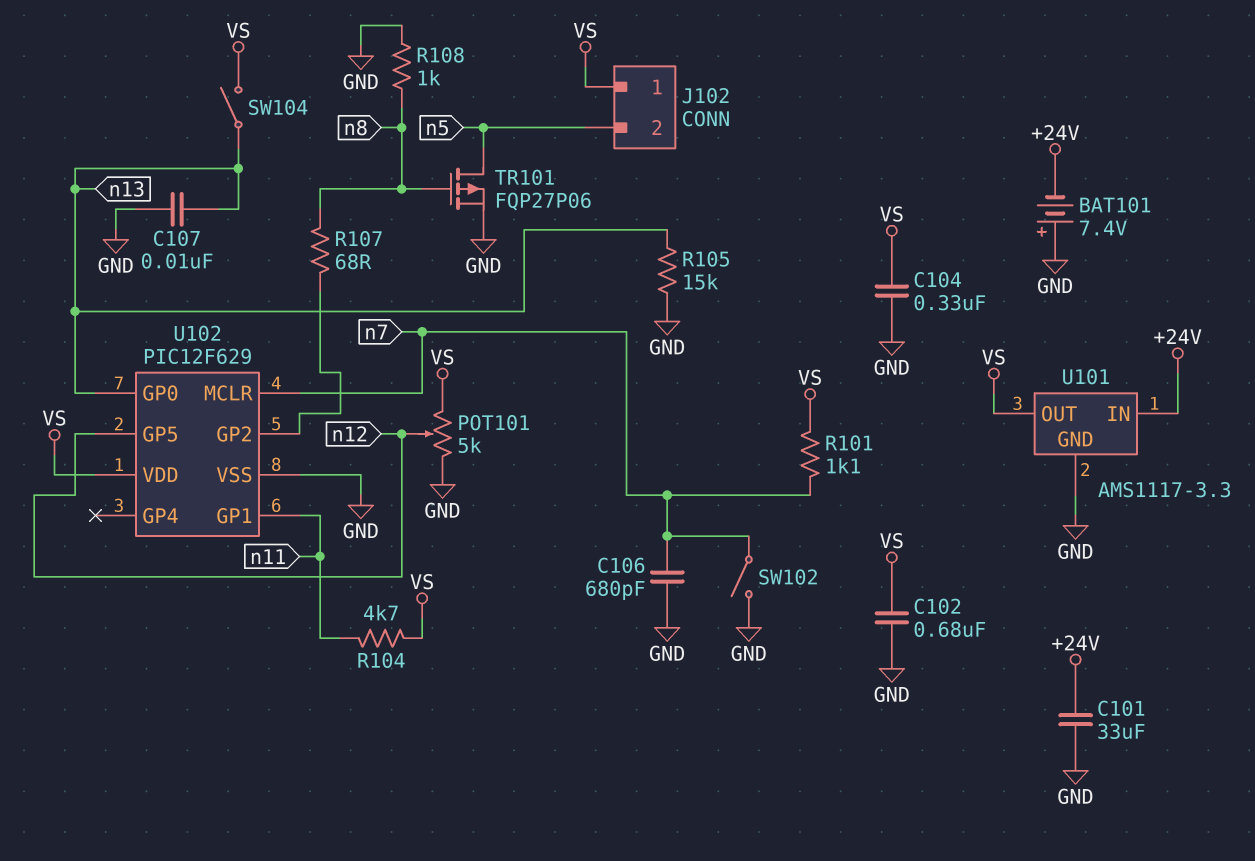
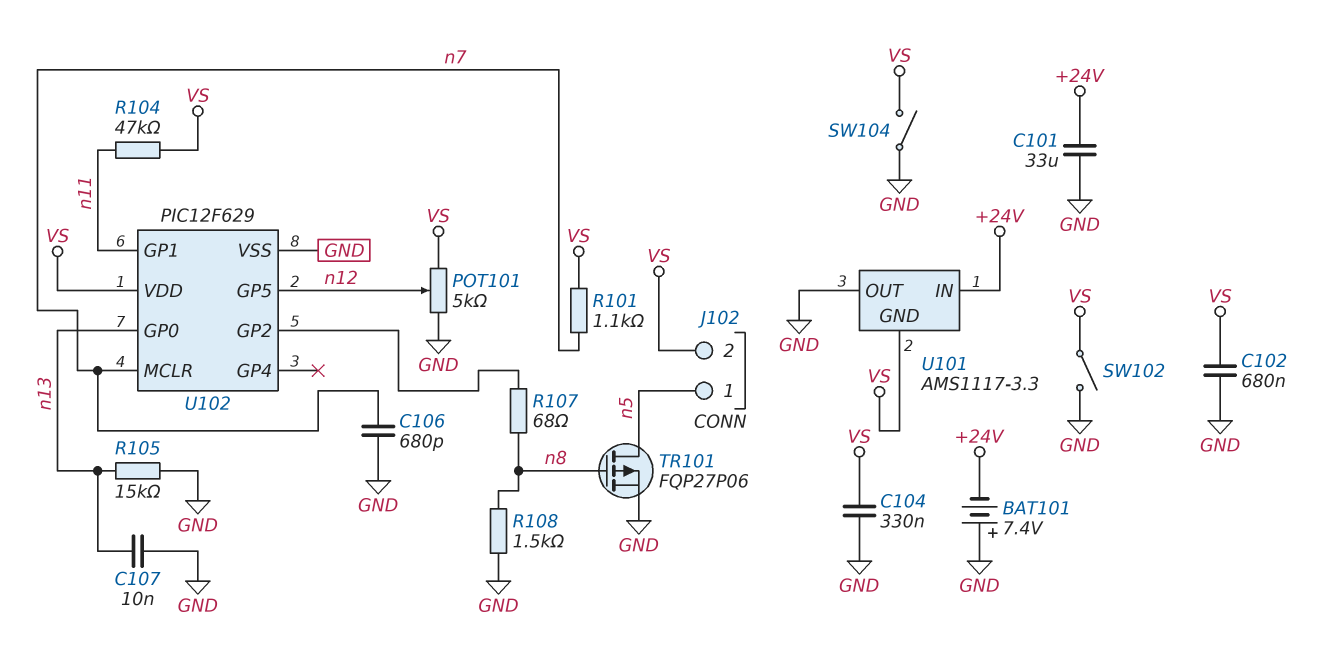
J102 pin 1: VS -> n5
J102 pin 2: n5 -> VS
R104: 4.7k (VS, n11) -> 47k (VS, n11)
R108: 1k (GND, n8) -> 1.5k (GND, n8)
SW102: switch (GND, n7) -> switch (GND, VS)
SW104: switch (VS, n13) -> switch (GND, VS)
U101 pin GND: GND -> VS
U101 pin OUT: VS -> GND

